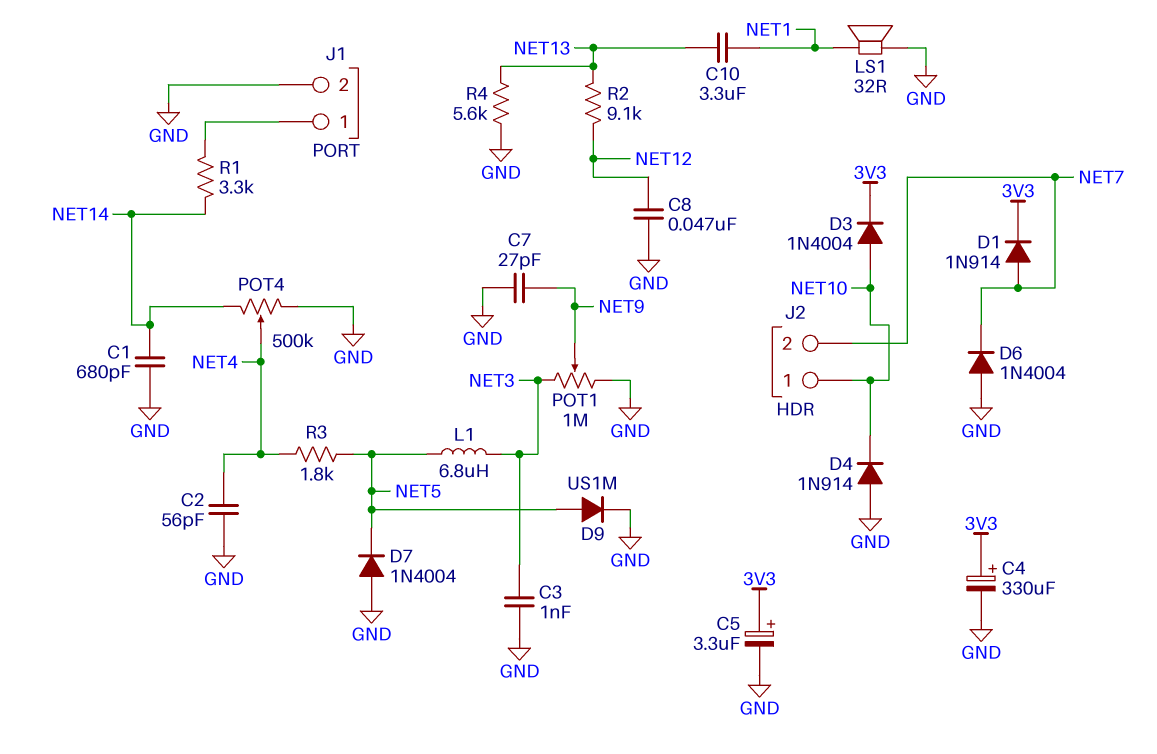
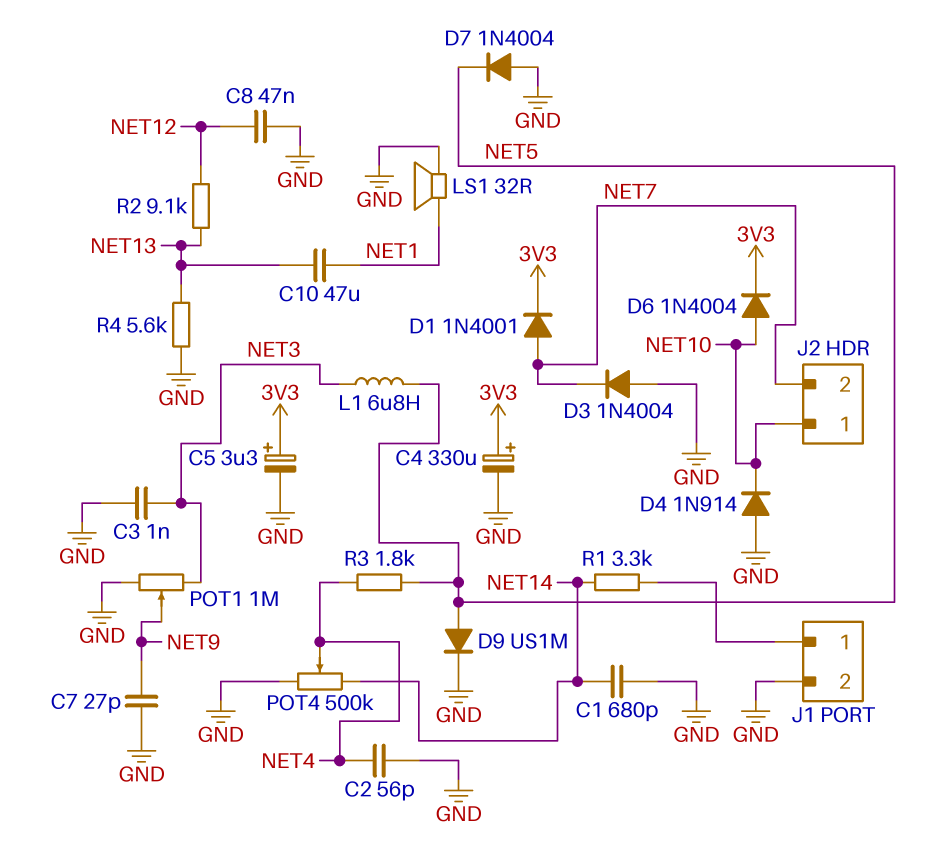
C10: 3.3uF (NET1, NET13) -> 47uF (NET1, NET13)
D1: diode 1N914 (A NET7, K 3V3) -> diode 1N4001 (A NET7, K 3V3)
D3: diode 1N4004 (A NET10, K 3V3) -> diode 1N4004 (A GND, K NET7)
D6: diode 1N4004 (A GND, K NET7) -> diode 1N4004 (A NET10, K 3V3)

